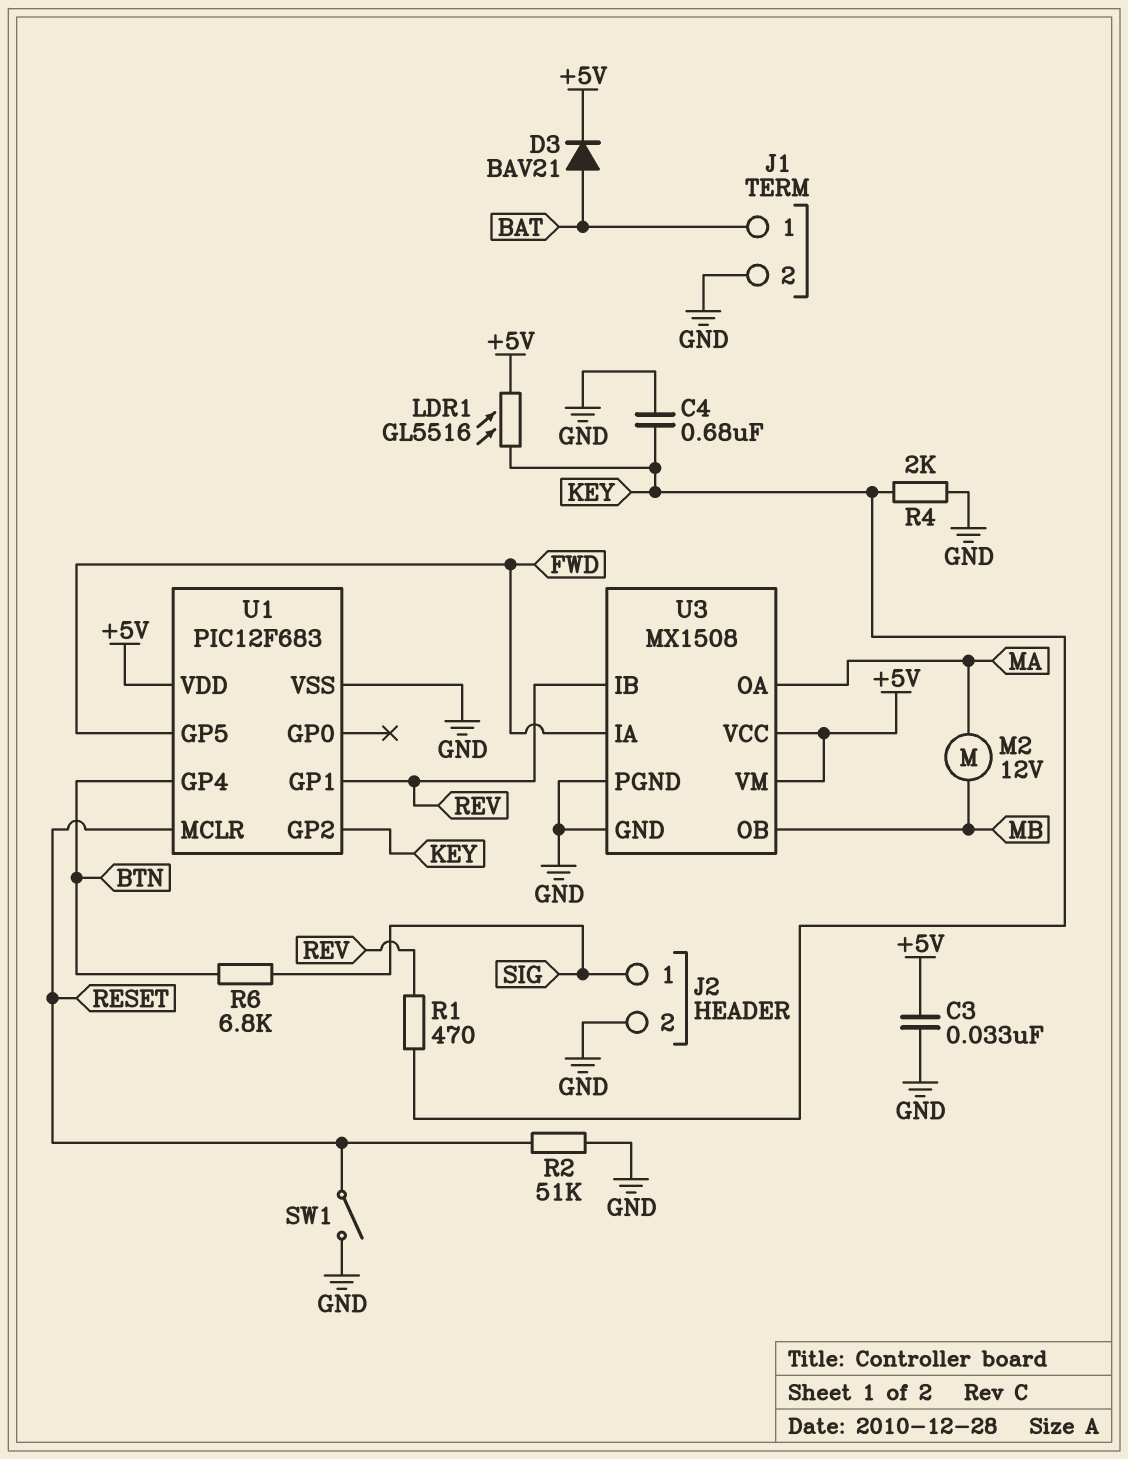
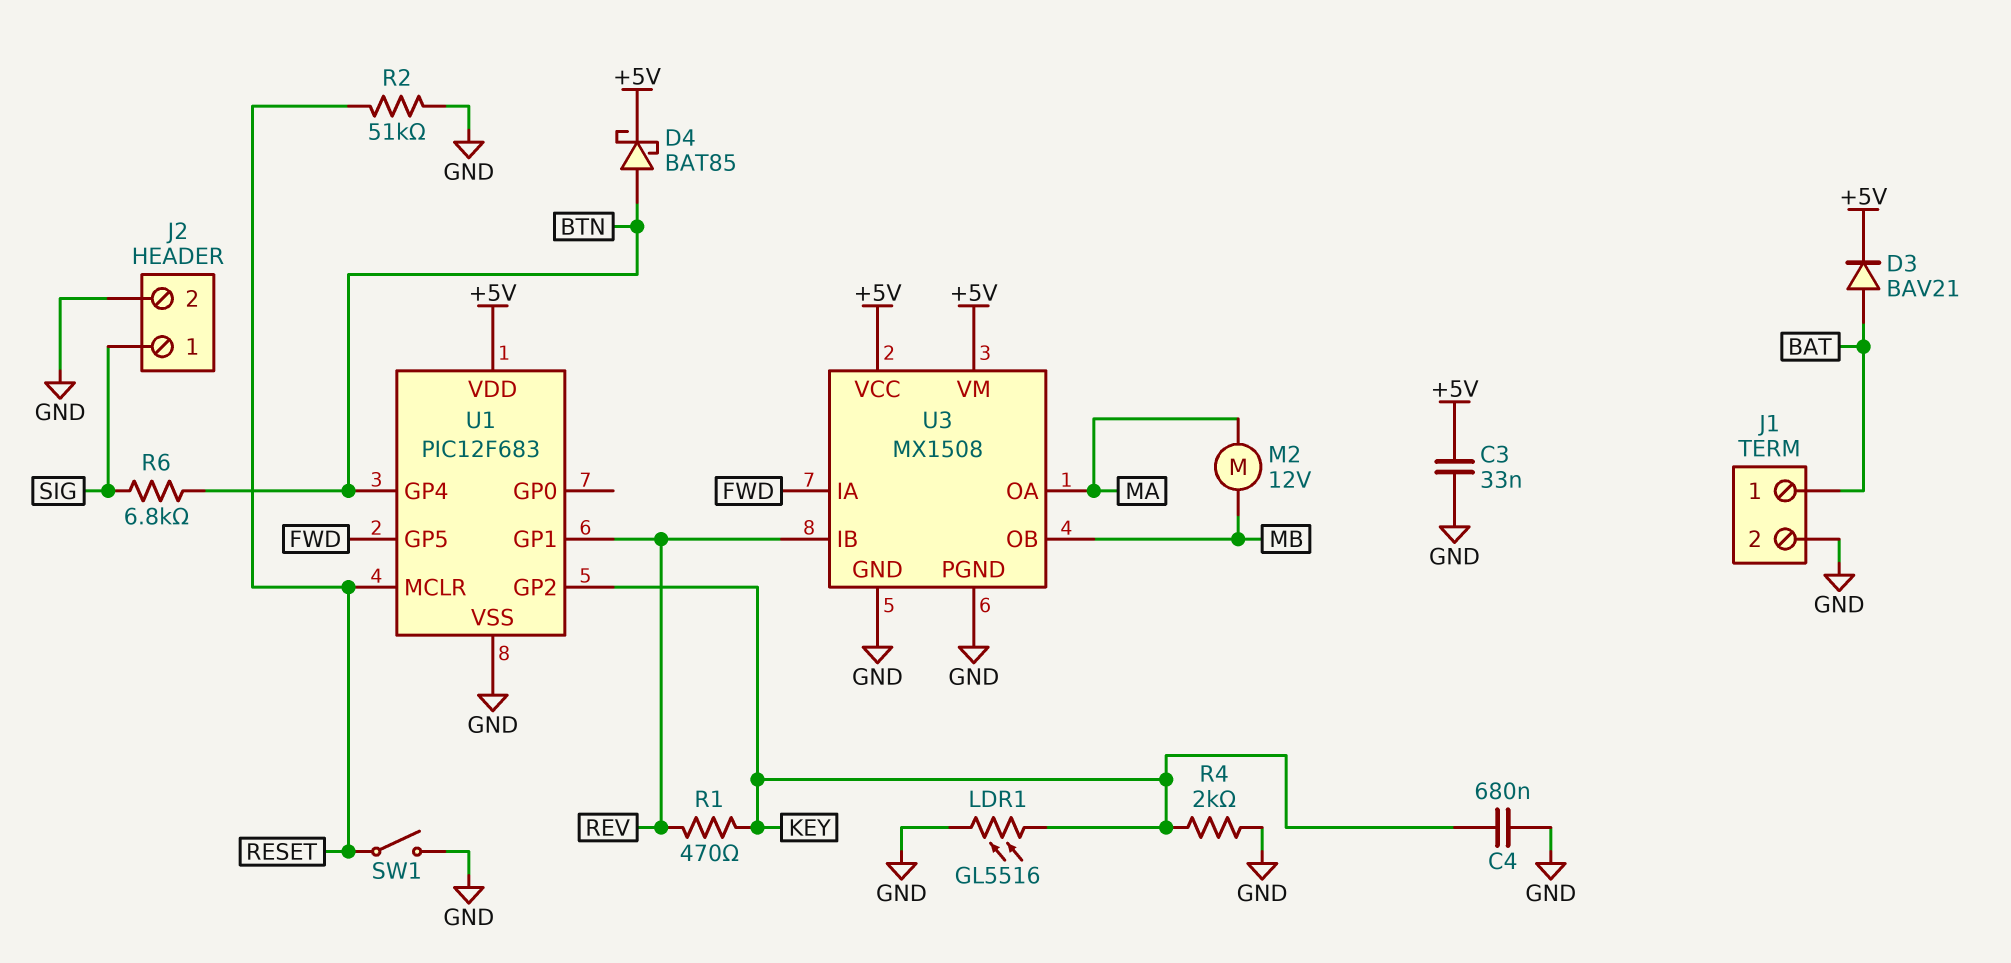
D4: none -> schottky BAT85 (A BTN, K +5V)
LDR1: GL5516 (+5V, KEY) -> GL5516 (GND, KEY)

